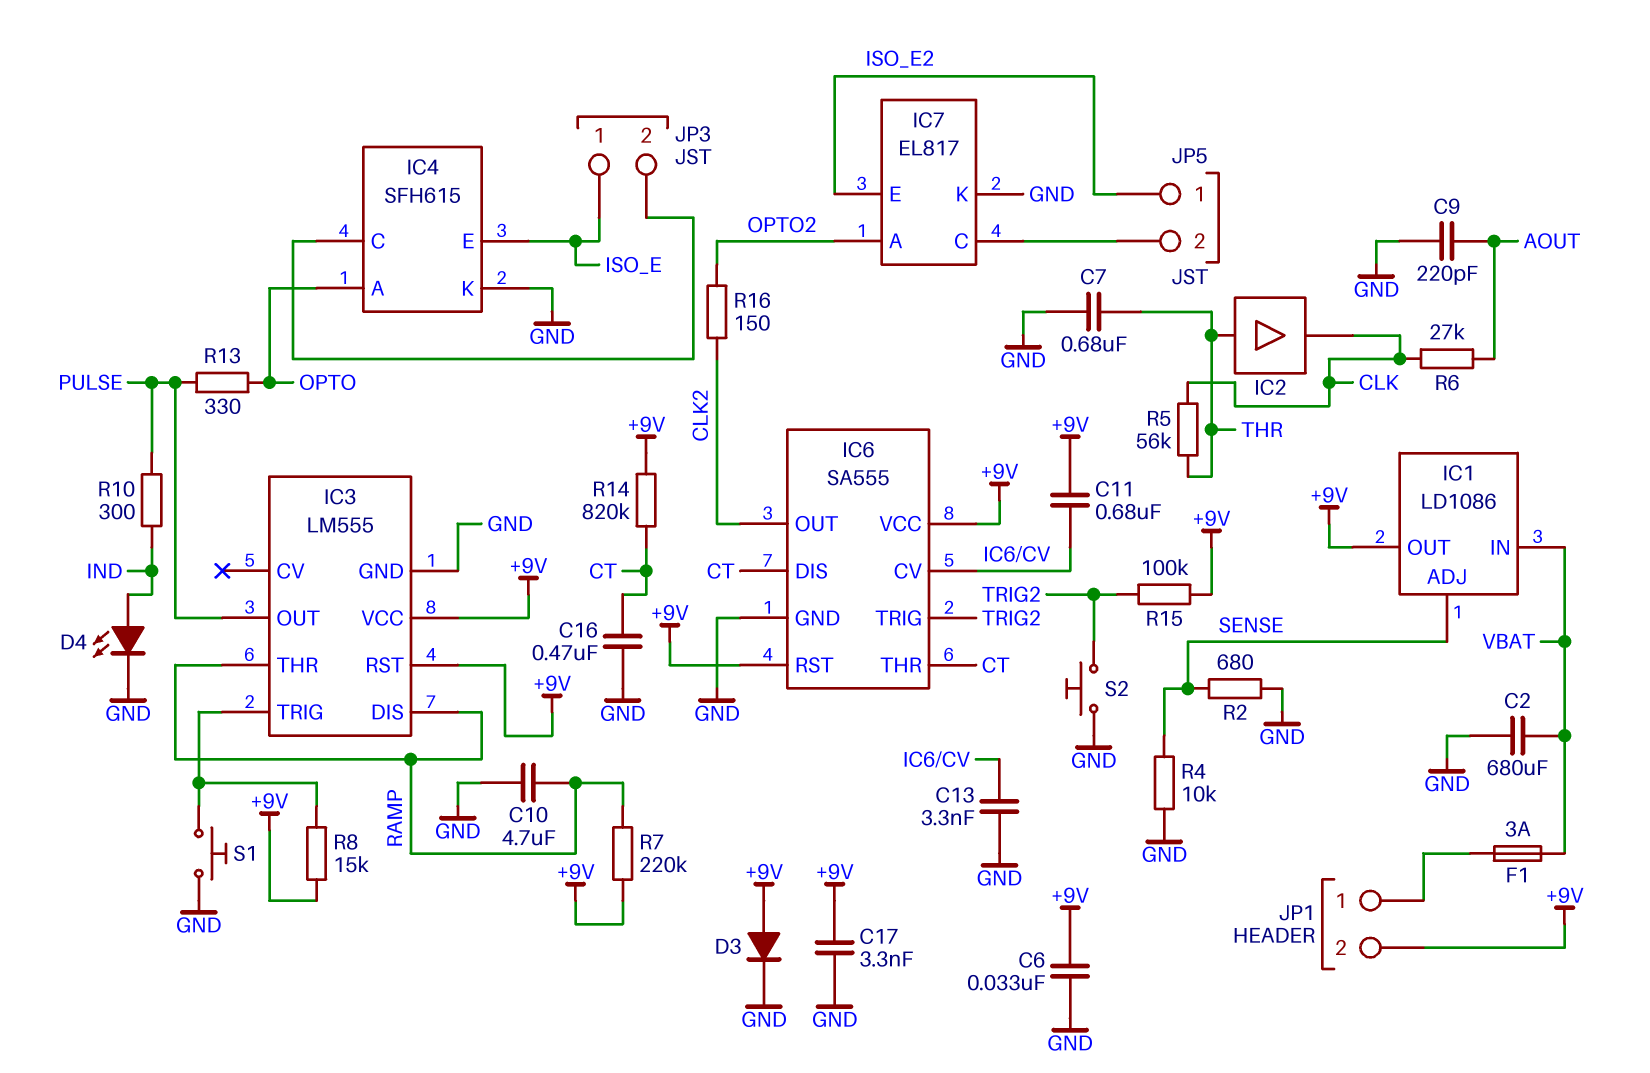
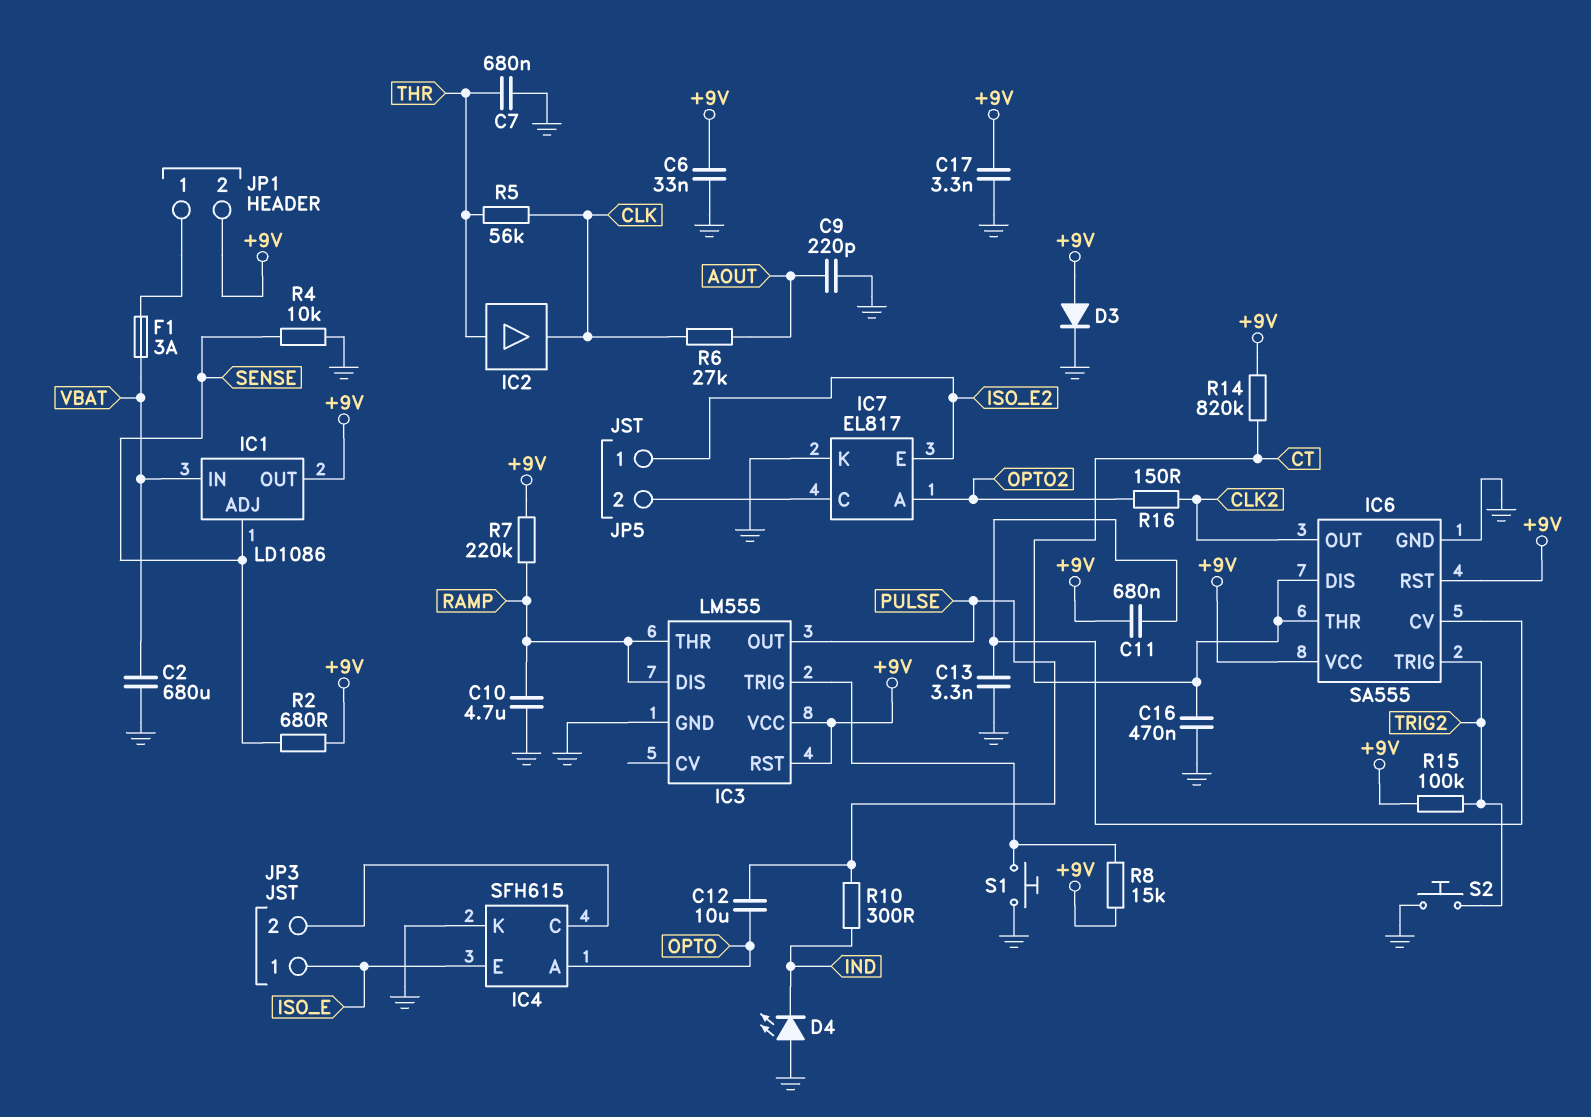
C12: none -> 10uF (OPTO, PULSE)
D4: LED (A IND, K GND) -> LED (A GND, K IND)
R2: 680 (GND, SENSE) -> 680 (+9V, SENSE)
R13: 330 (OPTO, PULSE) -> none

